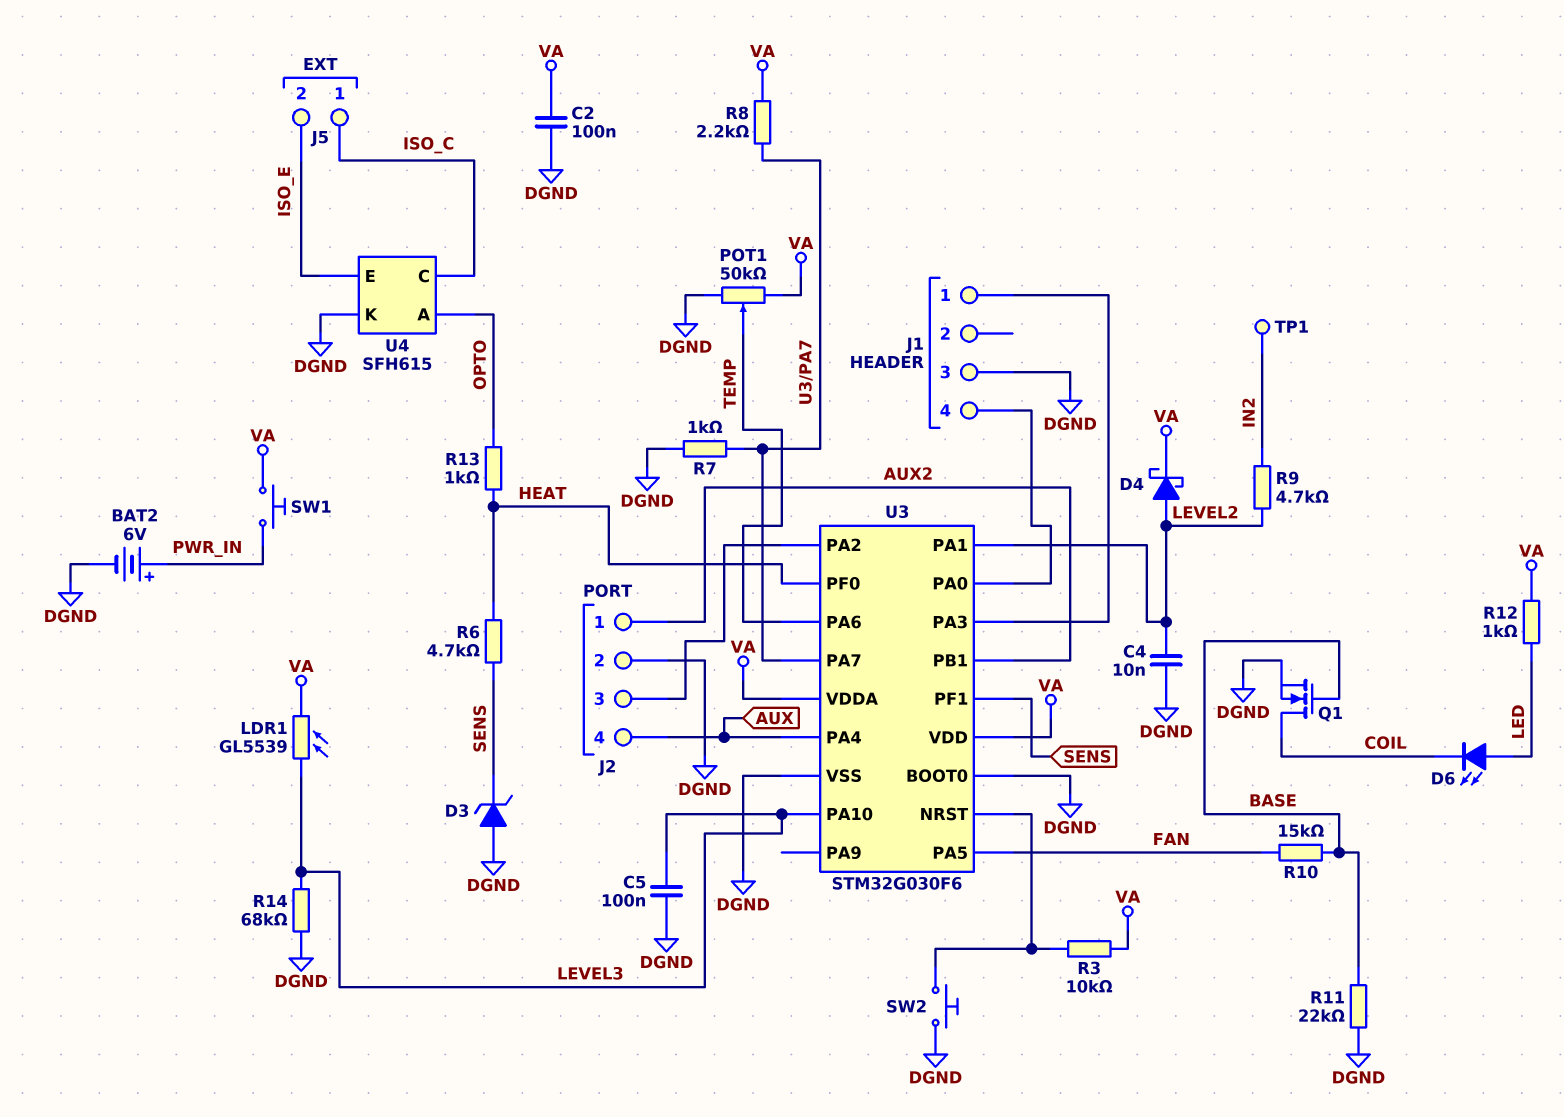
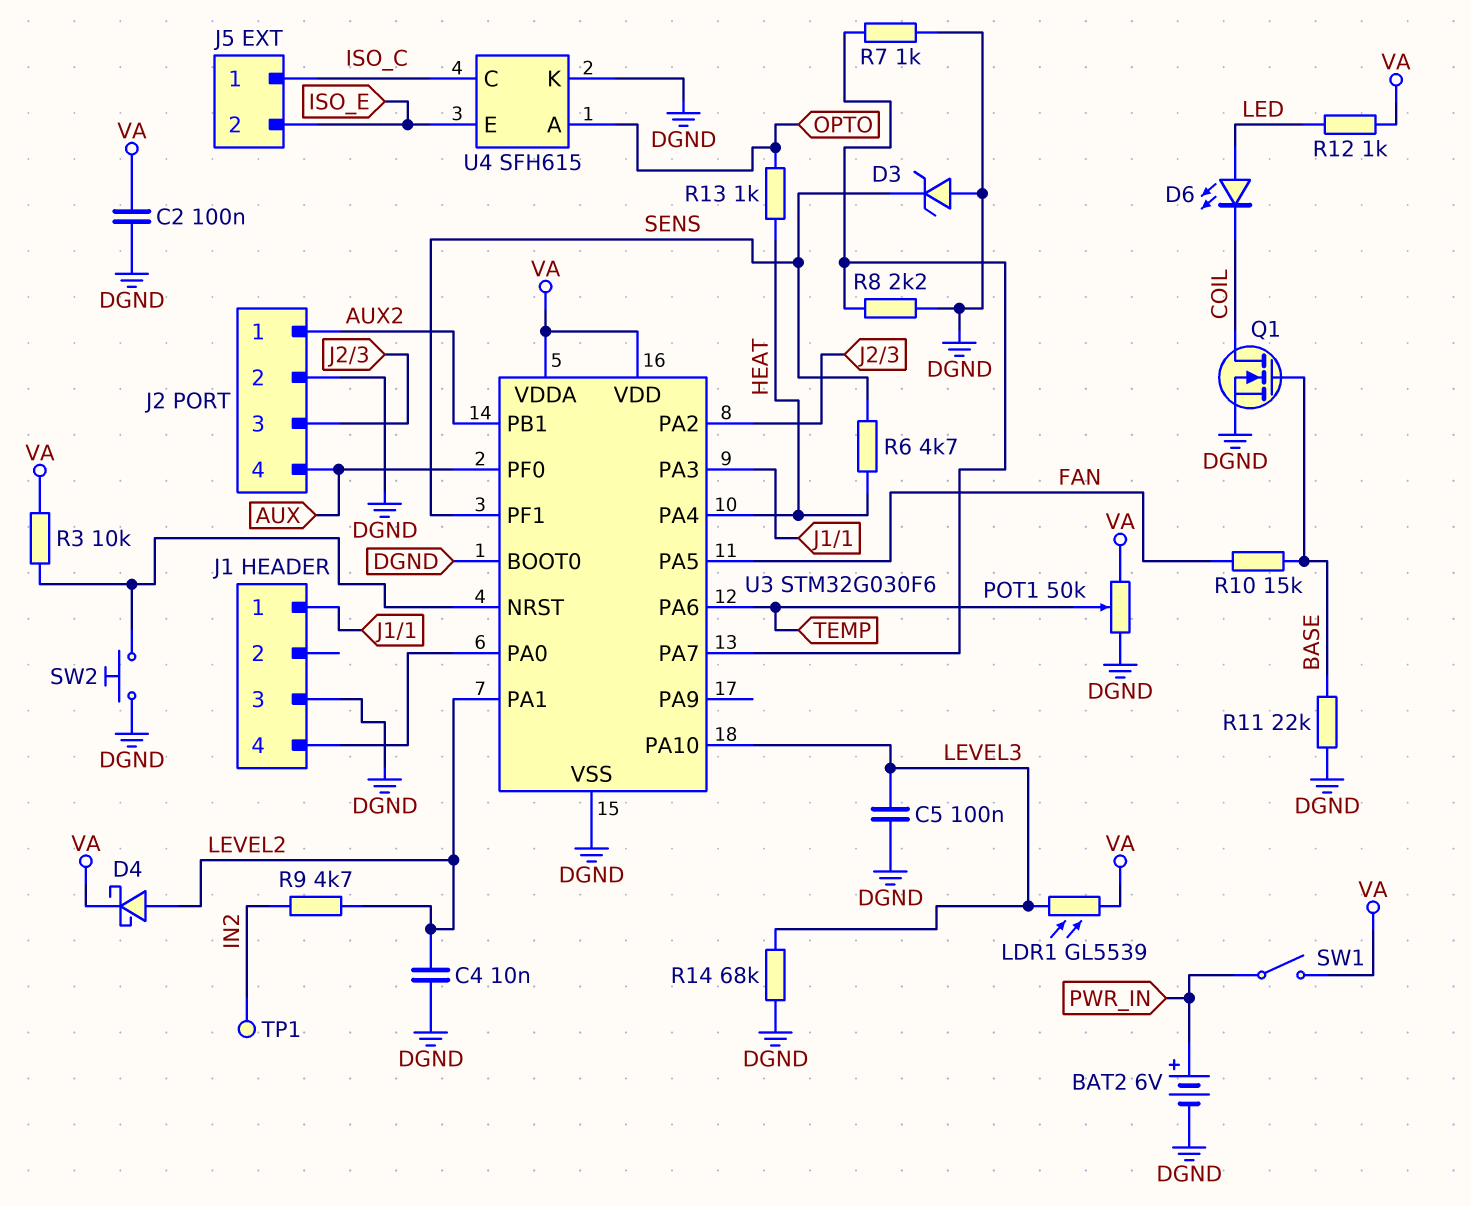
R8: 2.2k (U3/PA7, VA) -> 2.2k (DGND, U3/PA7)
SW1: button (PWR_IN, VA) -> switch (PWR_IN, VA)
U3 pin PA4: AUX -> HEAT
U3 pin PF0: HEAT -> AUX

